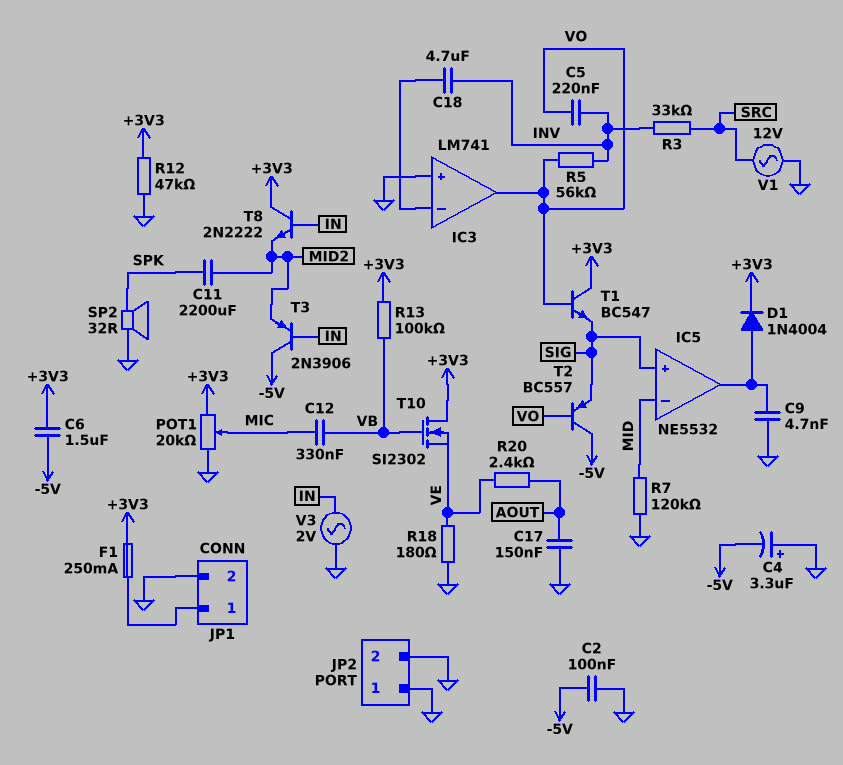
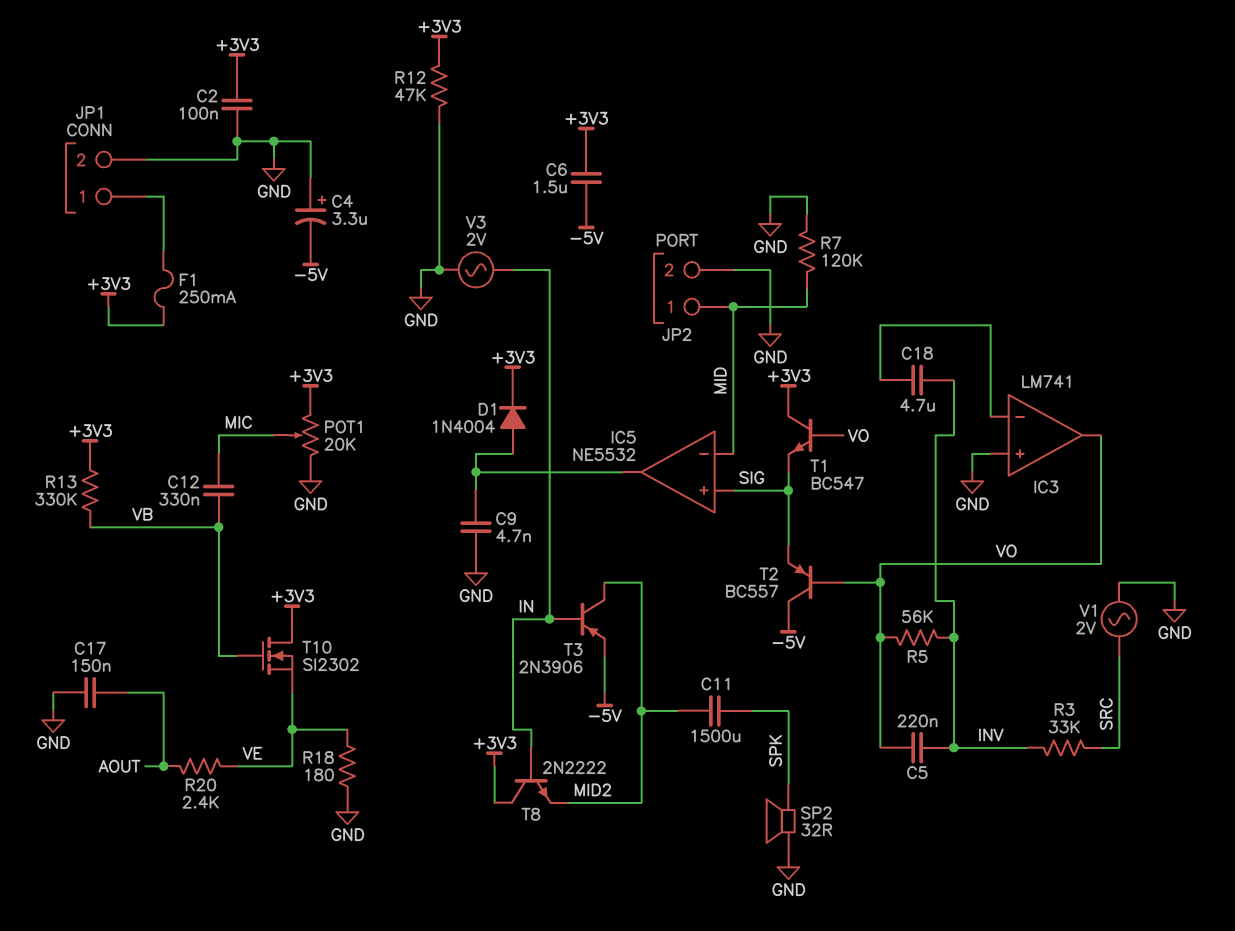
C2: 100nF (-5V, GND) -> 100nF (+3V3, GND)
C11: 2200uF (MID2, SPK) -> 1500uF (MID2, SPK)
JP2 pin 1: GND -> MID
R13: 100k (+3V3, VB) -> 330k (+3V3, VB)
T3: PNP 2N3906 (B IN, C -5V, E MID2) -> PNP 2N3906 (B IN, C MID2, E -5V)
V1: AC 12V (GND, SRC) -> AC 2V (GND, SRC)

